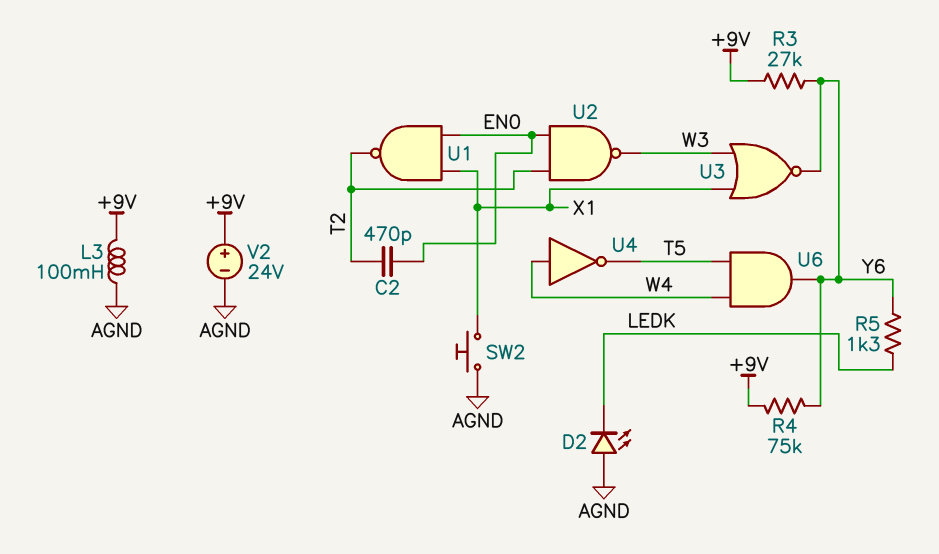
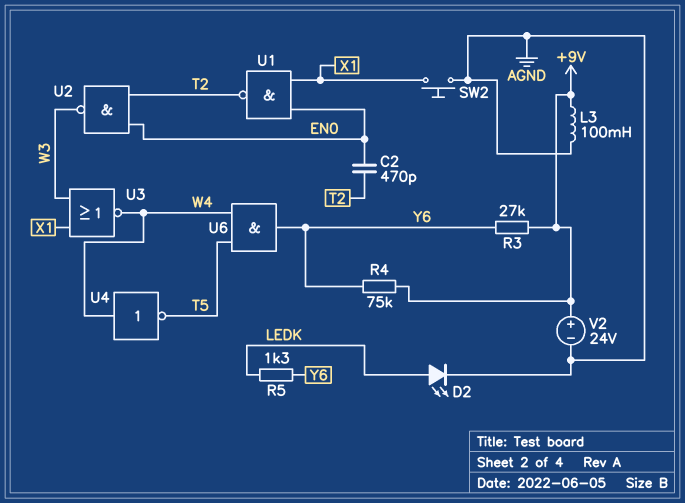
D2: LED (A AGND, K LEDK) -> LED (A LEDK, K AGND)
U3: NOR (in W3, in X1, out Y6) -> NOR (in W3, in X1, out W4)

